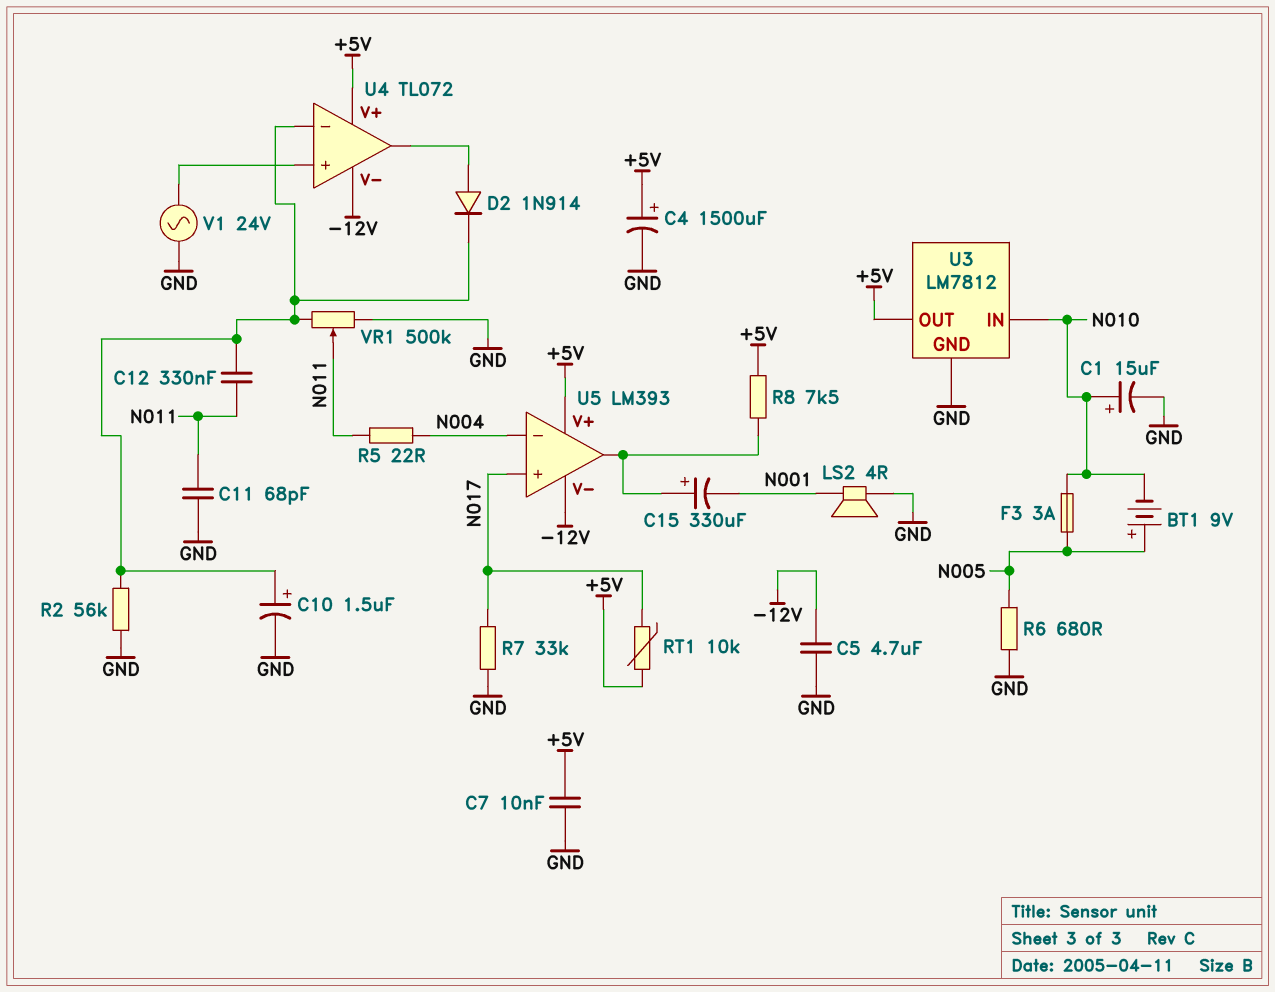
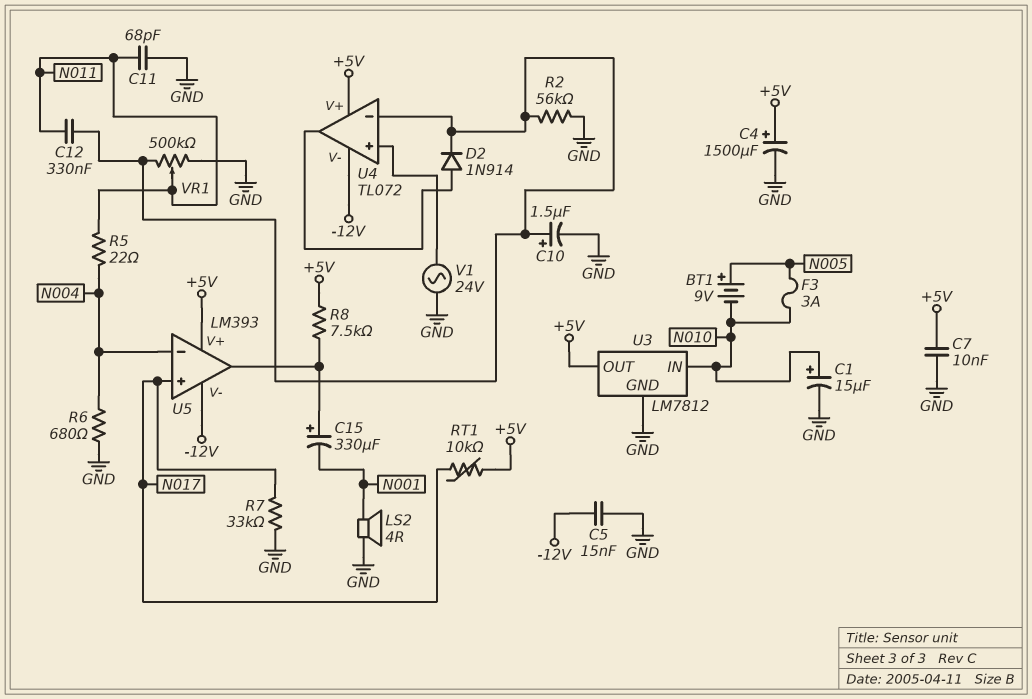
C5: 4.7uF (-12V, GND) -> 15nF (-12V, GND)
R6: 680 (GND, N005) -> 680 (GND, N004)

